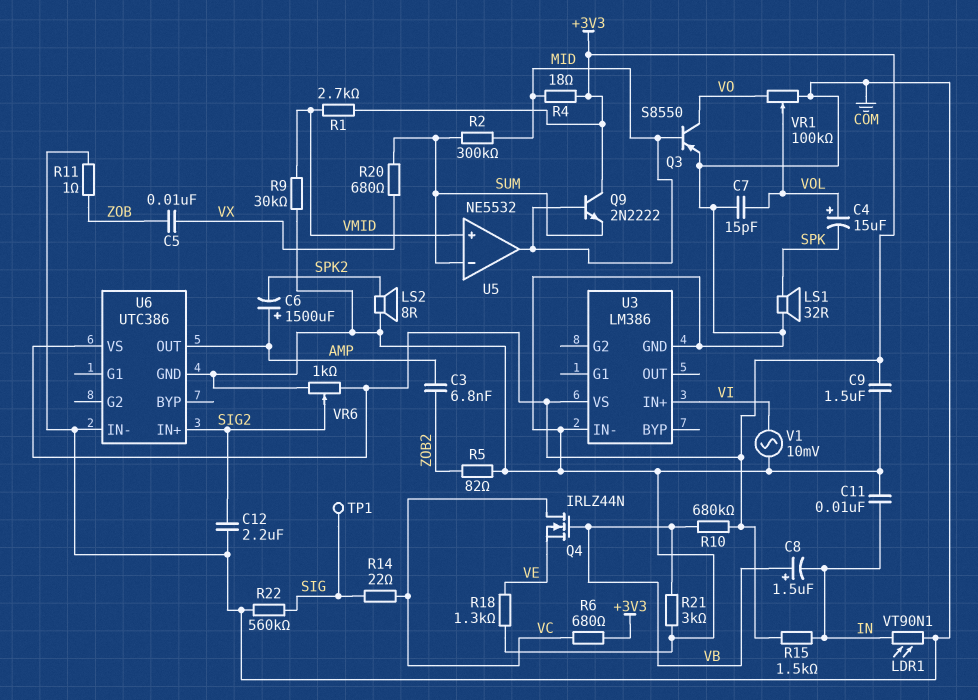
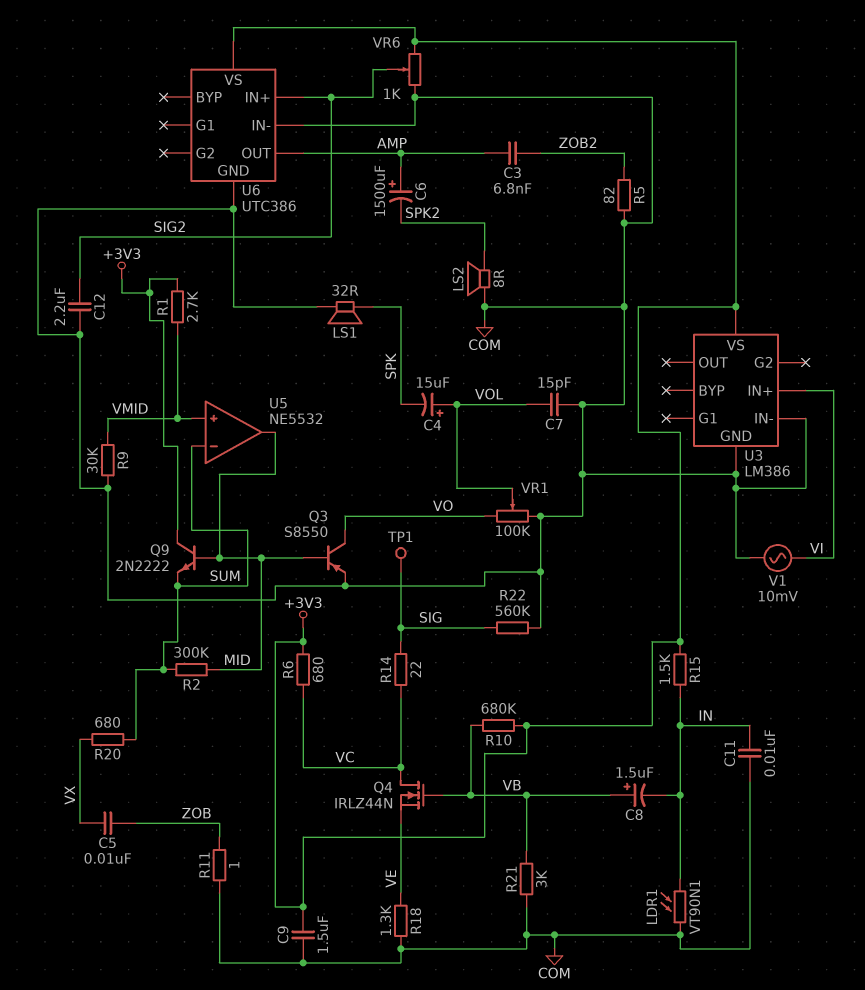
R4: 18 (+3V3, MID) -> none

